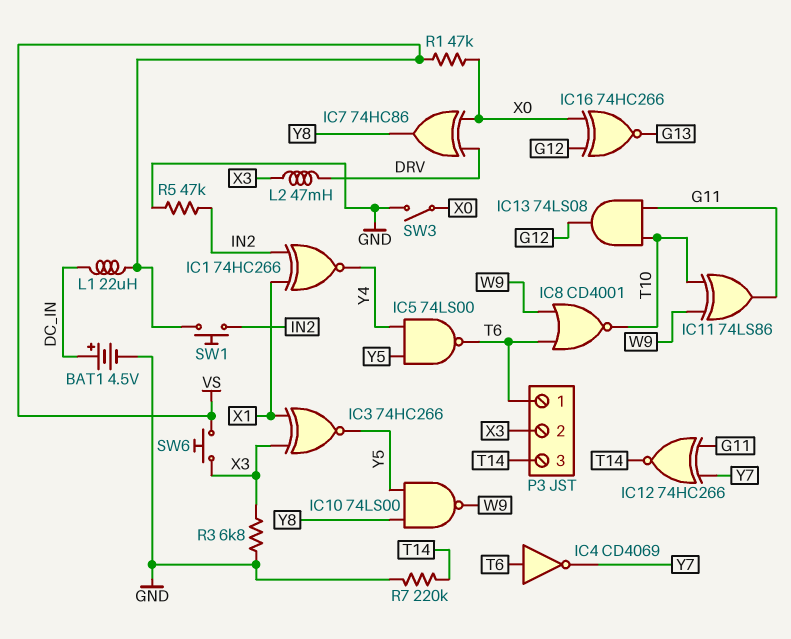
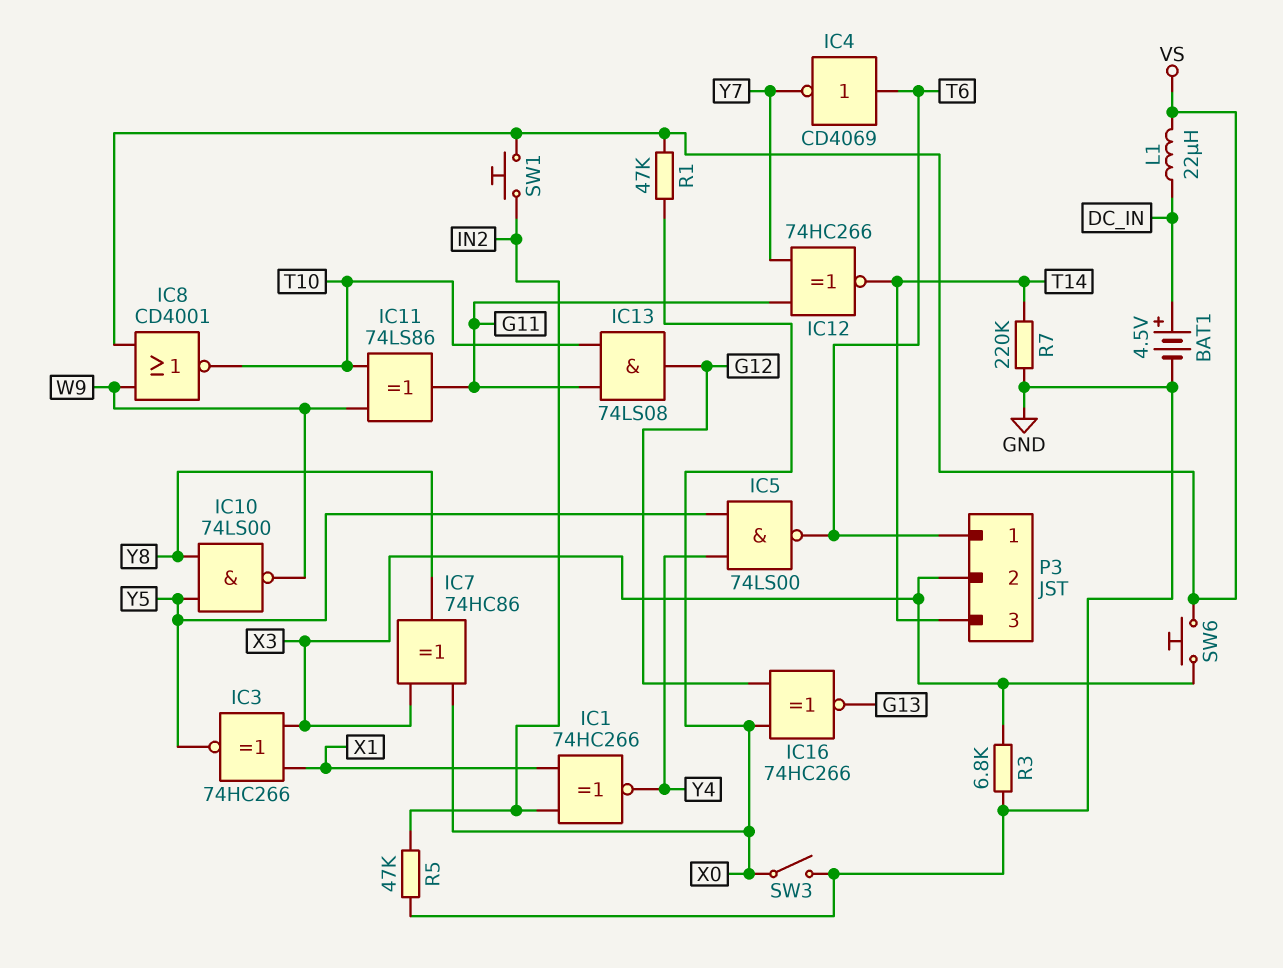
IC7: XOR 74HC86 (in DRV, in X0, out Y8) -> XOR 74HC86 (in X0, in X3, out Y8)
IC8: NOR CD4001 (in T6, in W9, out T10) -> NOR CD4001 (in VS, in W9, out T10)
L2: 47mH (DRV, X3) -> none

